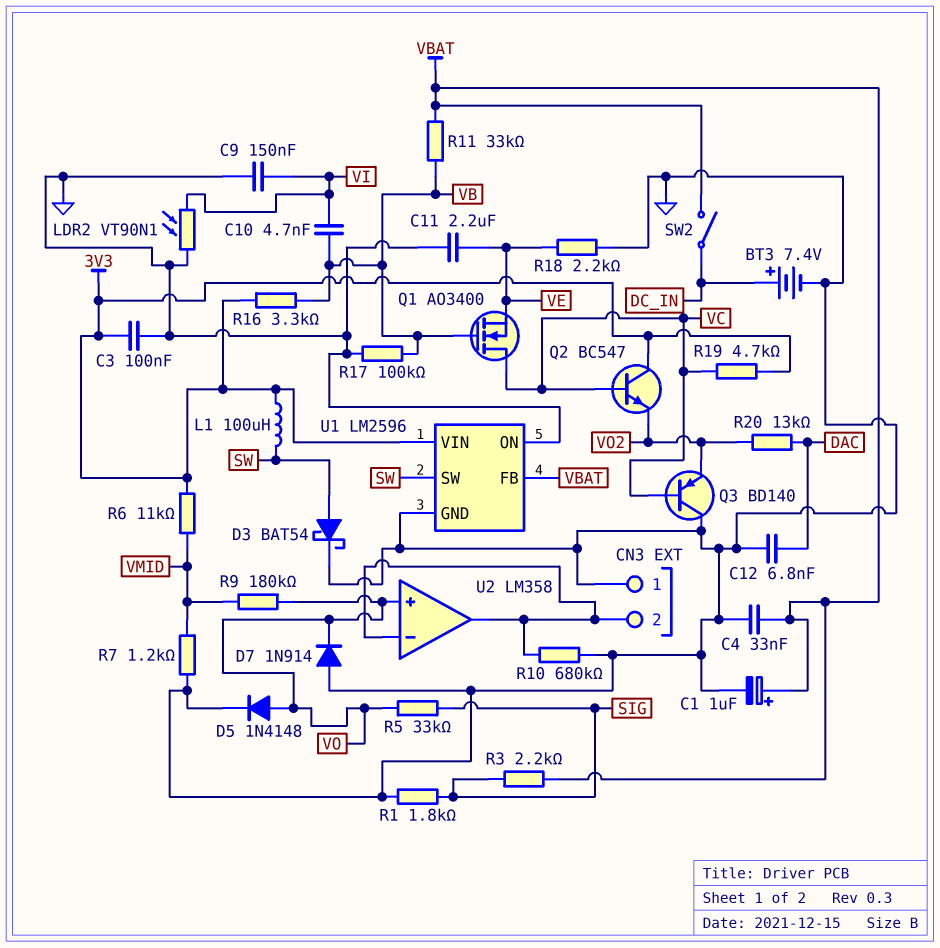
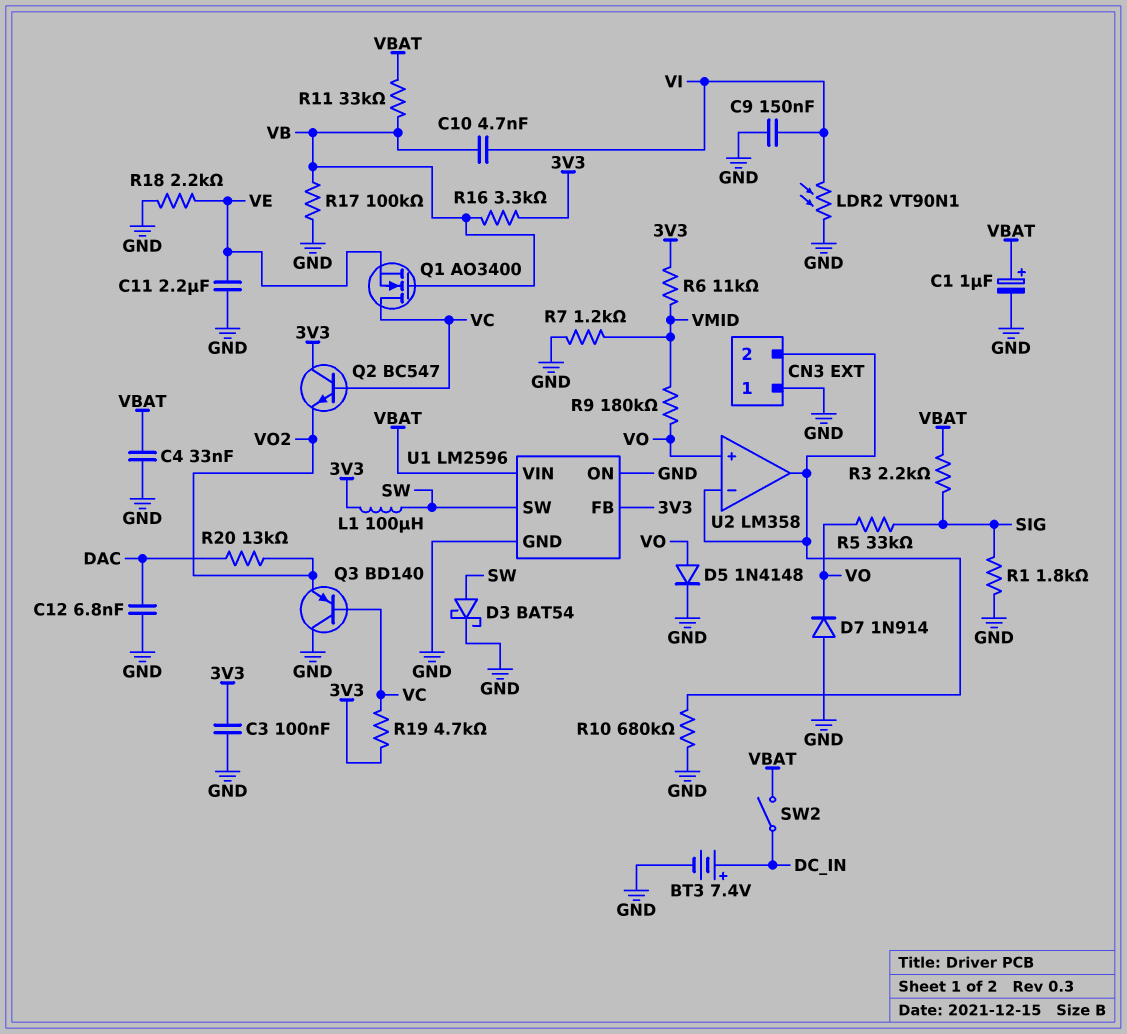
U1 pin FB: VBAT -> 3V3
U1 pin VIN: 3V3 -> VBAT

